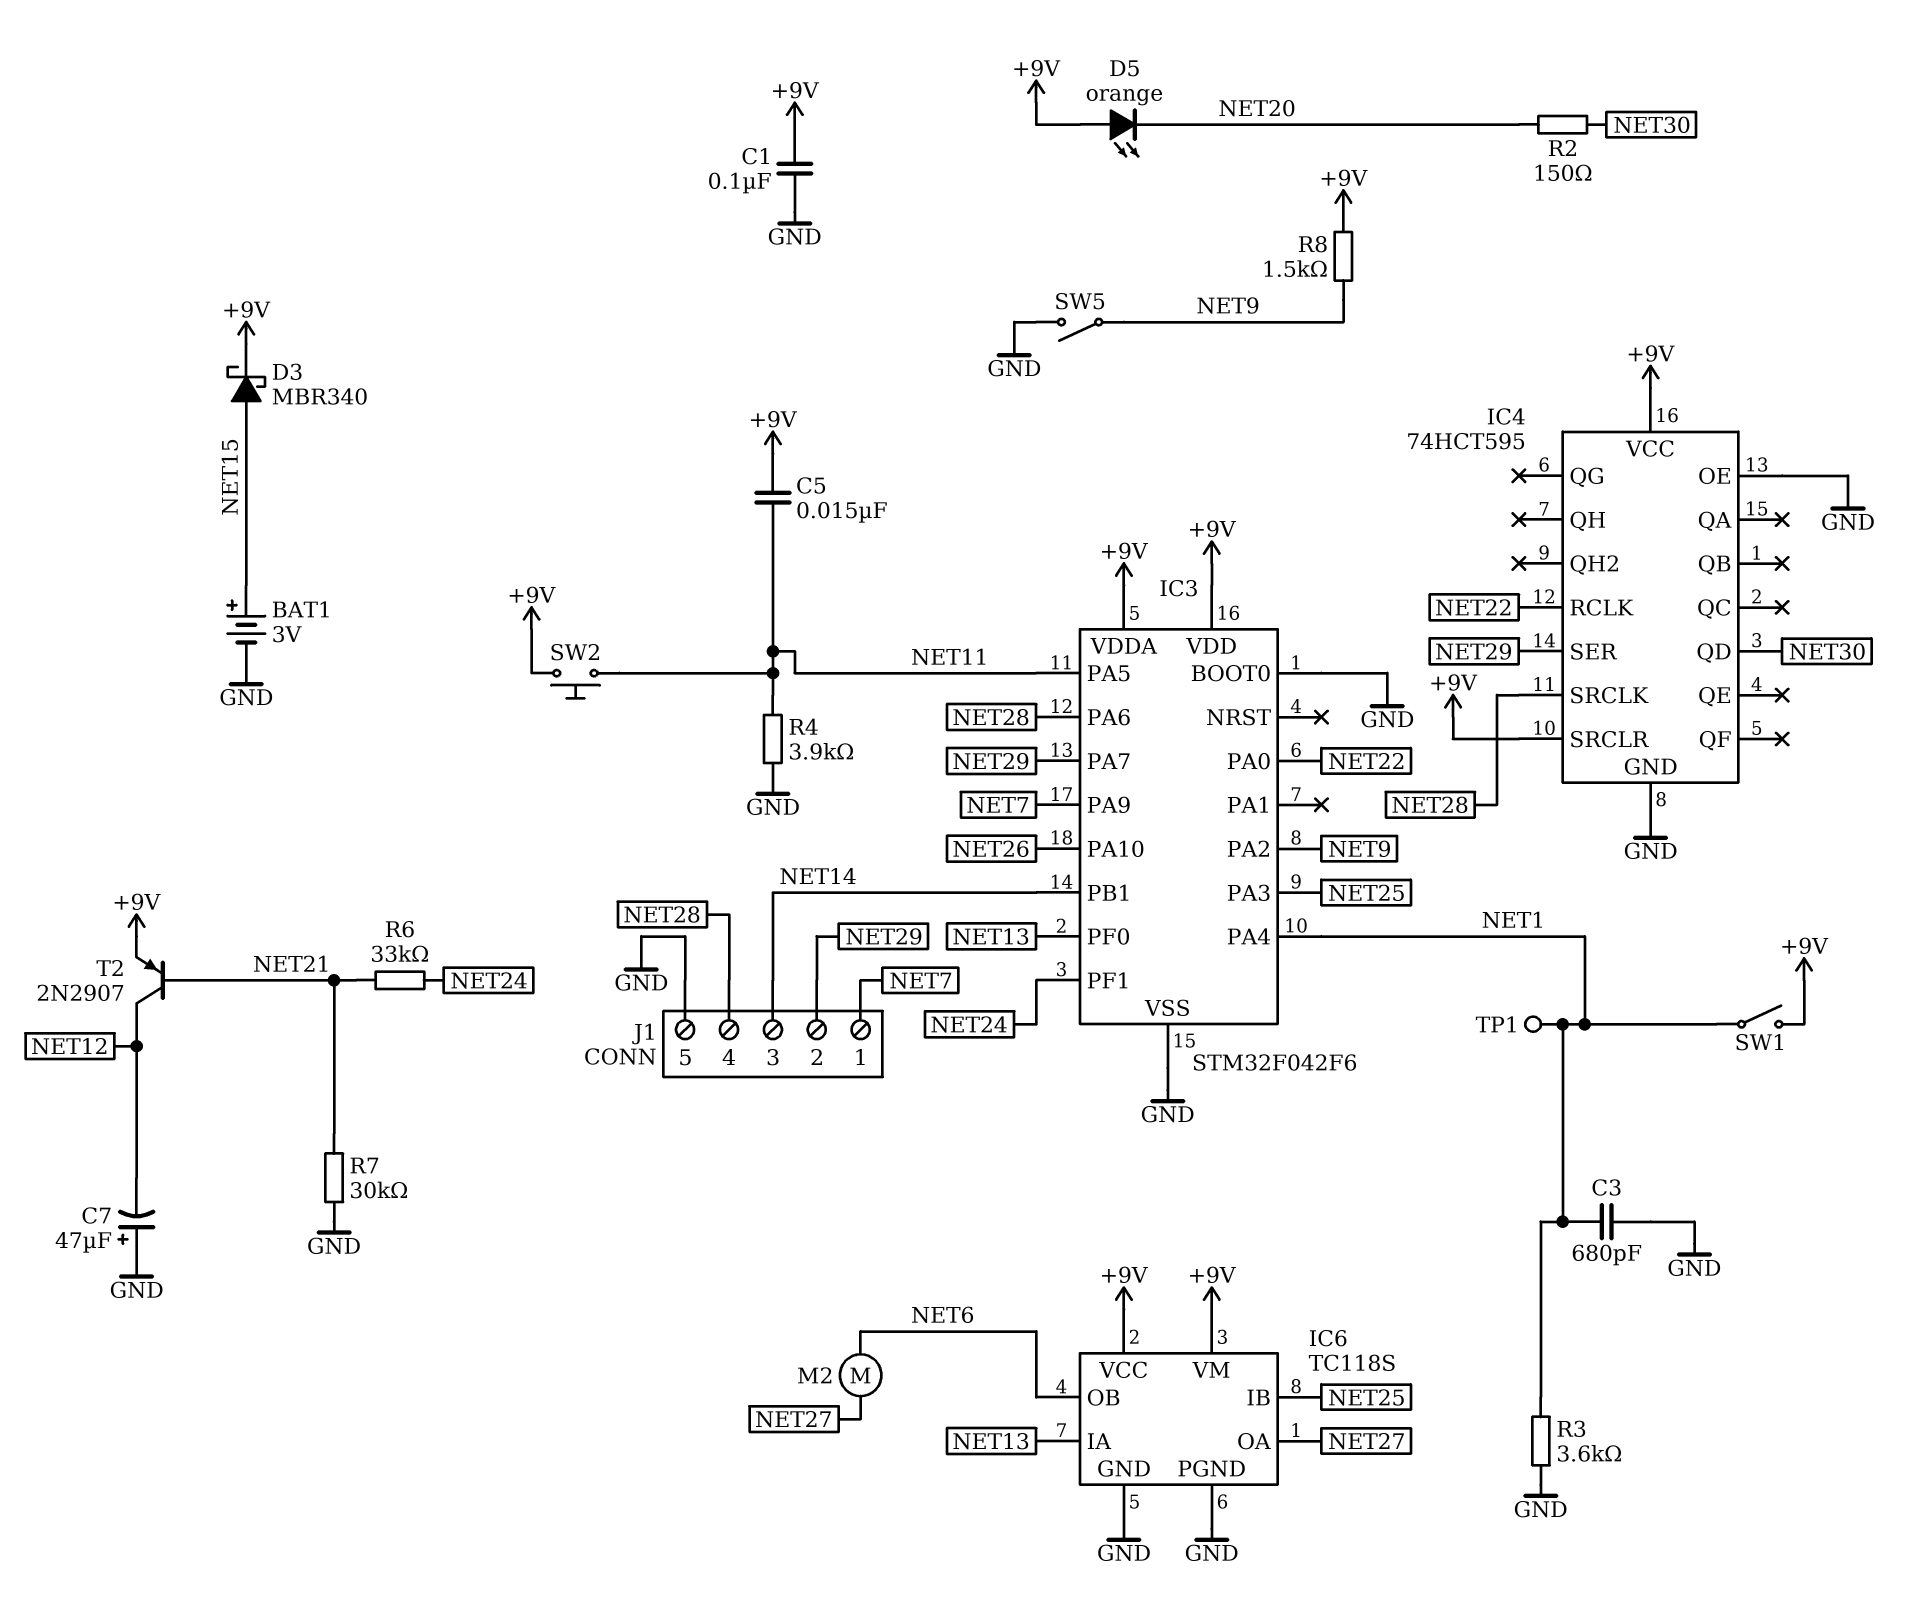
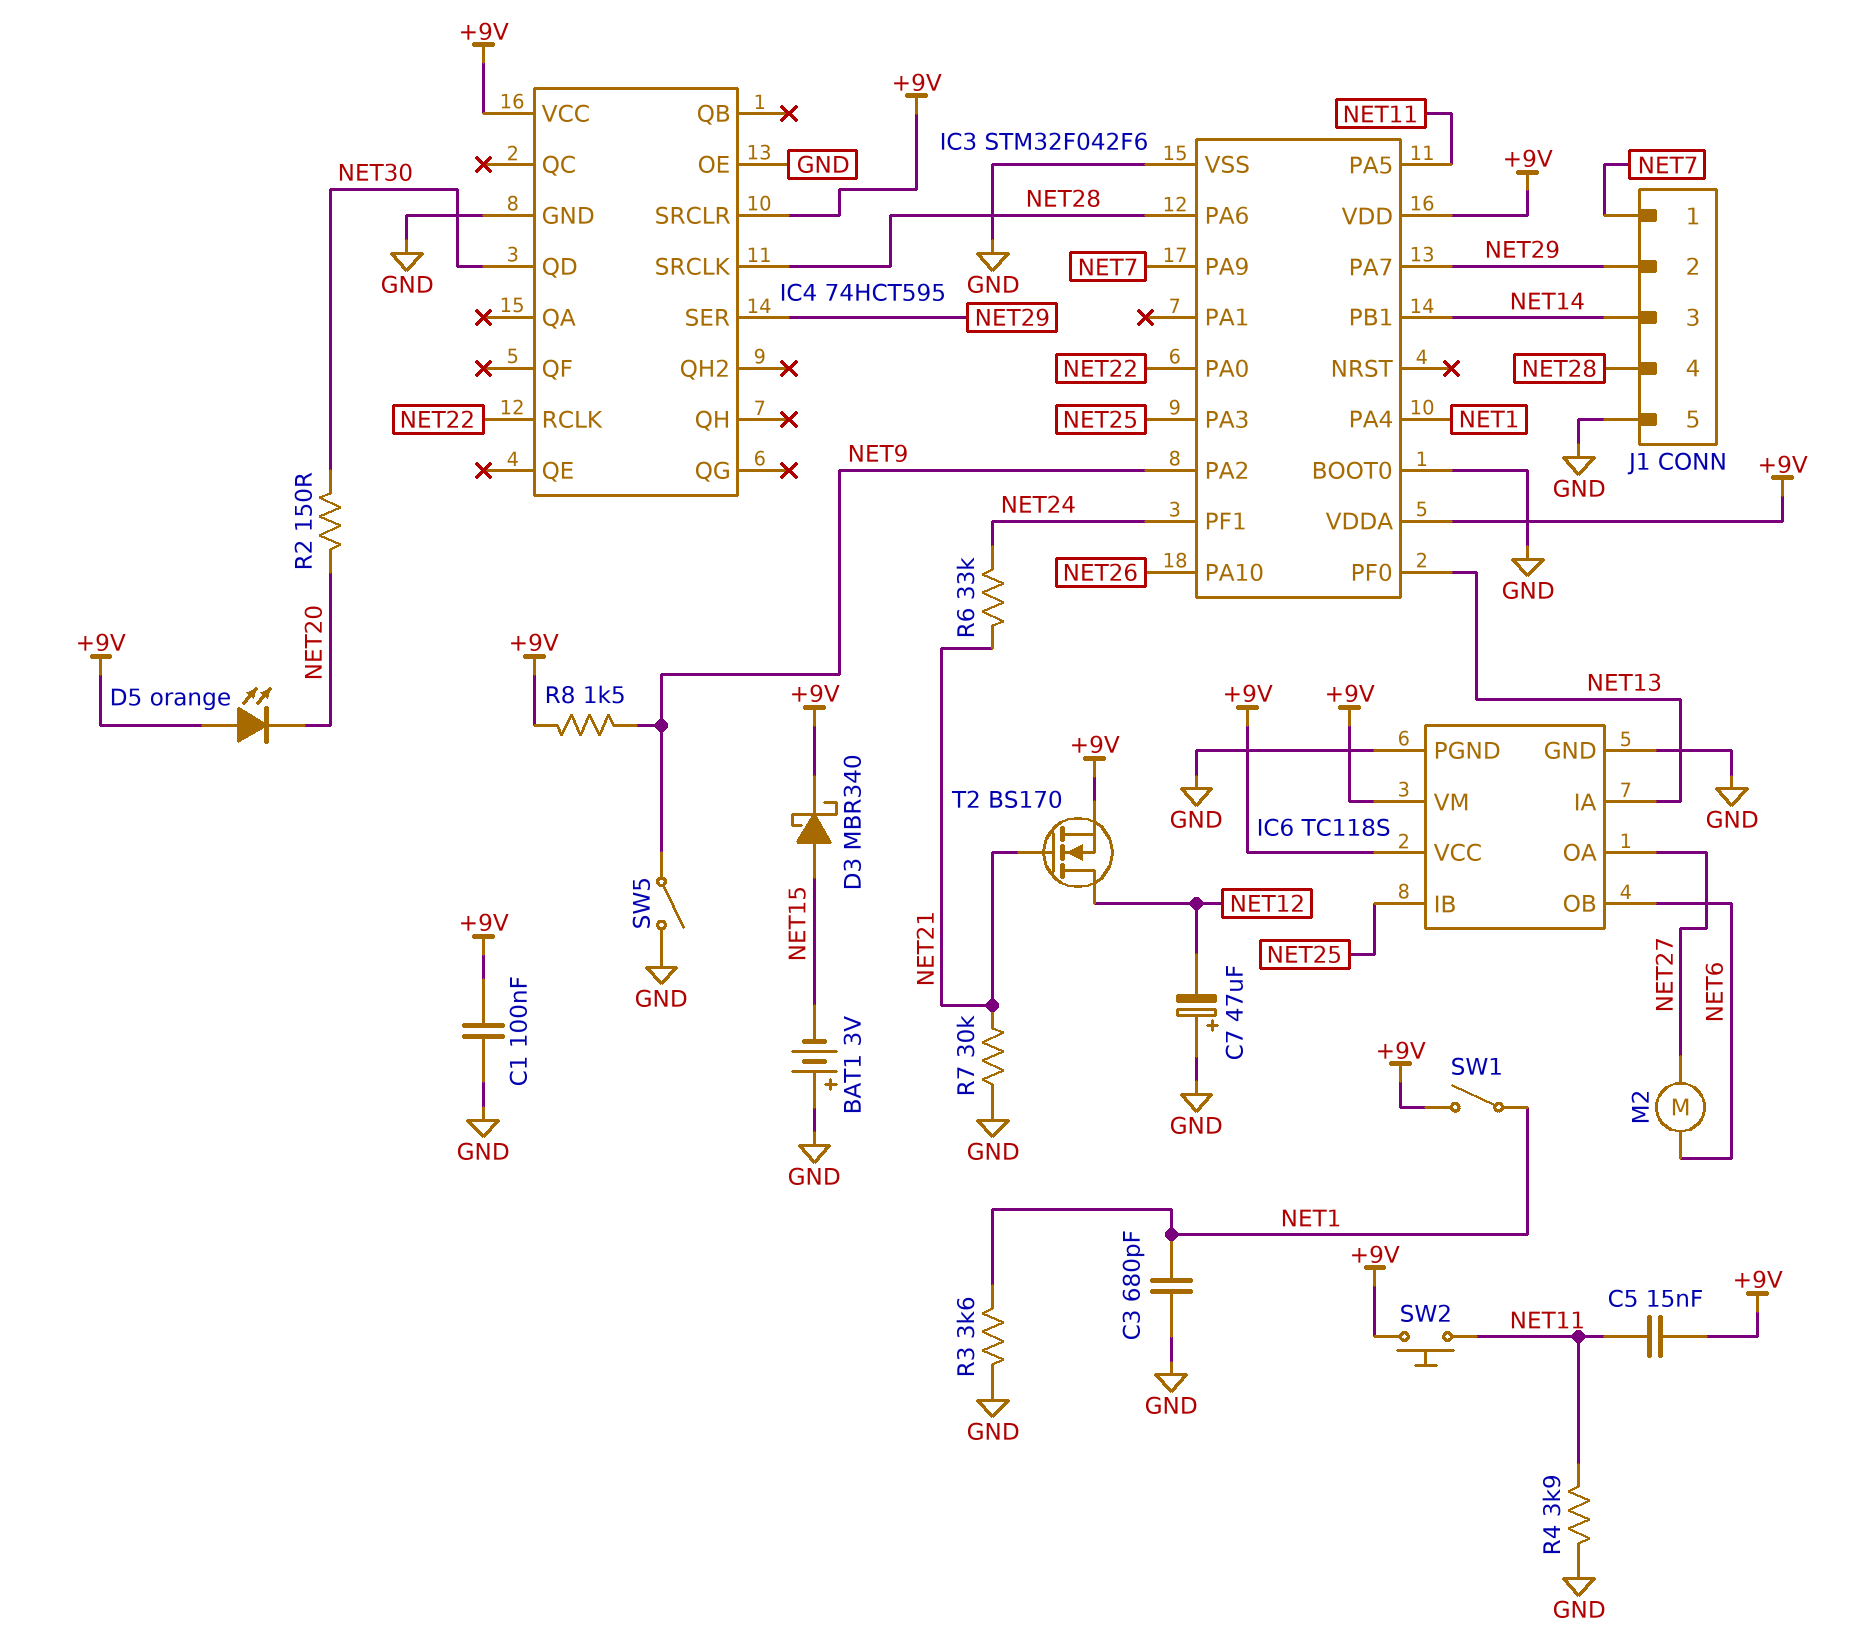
BAT1: 3V (plus NET15, minus GND) -> 3V (plus GND, minus NET15)
T2: PNP 2N2907 (B NET21, C NET12, E +9V) -> NMOS BS170 (G NET21, D NET12, S +9V)
TP1: test point (NET1) -> none

